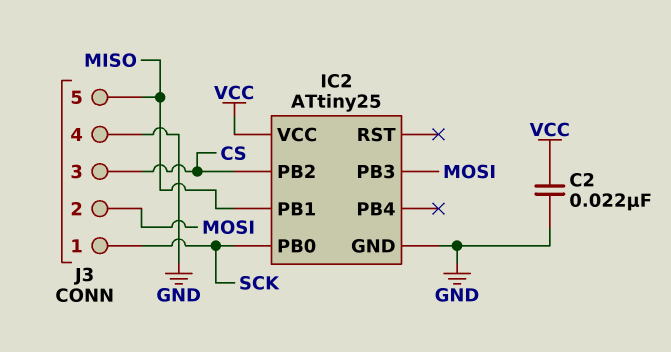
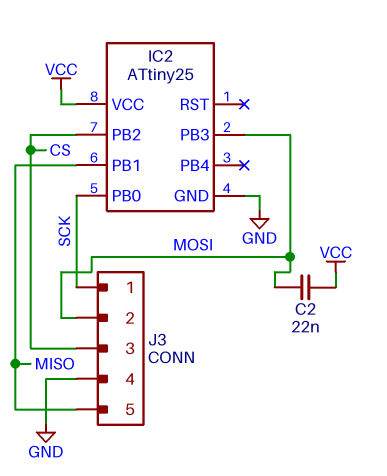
C2: 22nF (GND, VCC) -> 22nF (MOSI, VCC)

